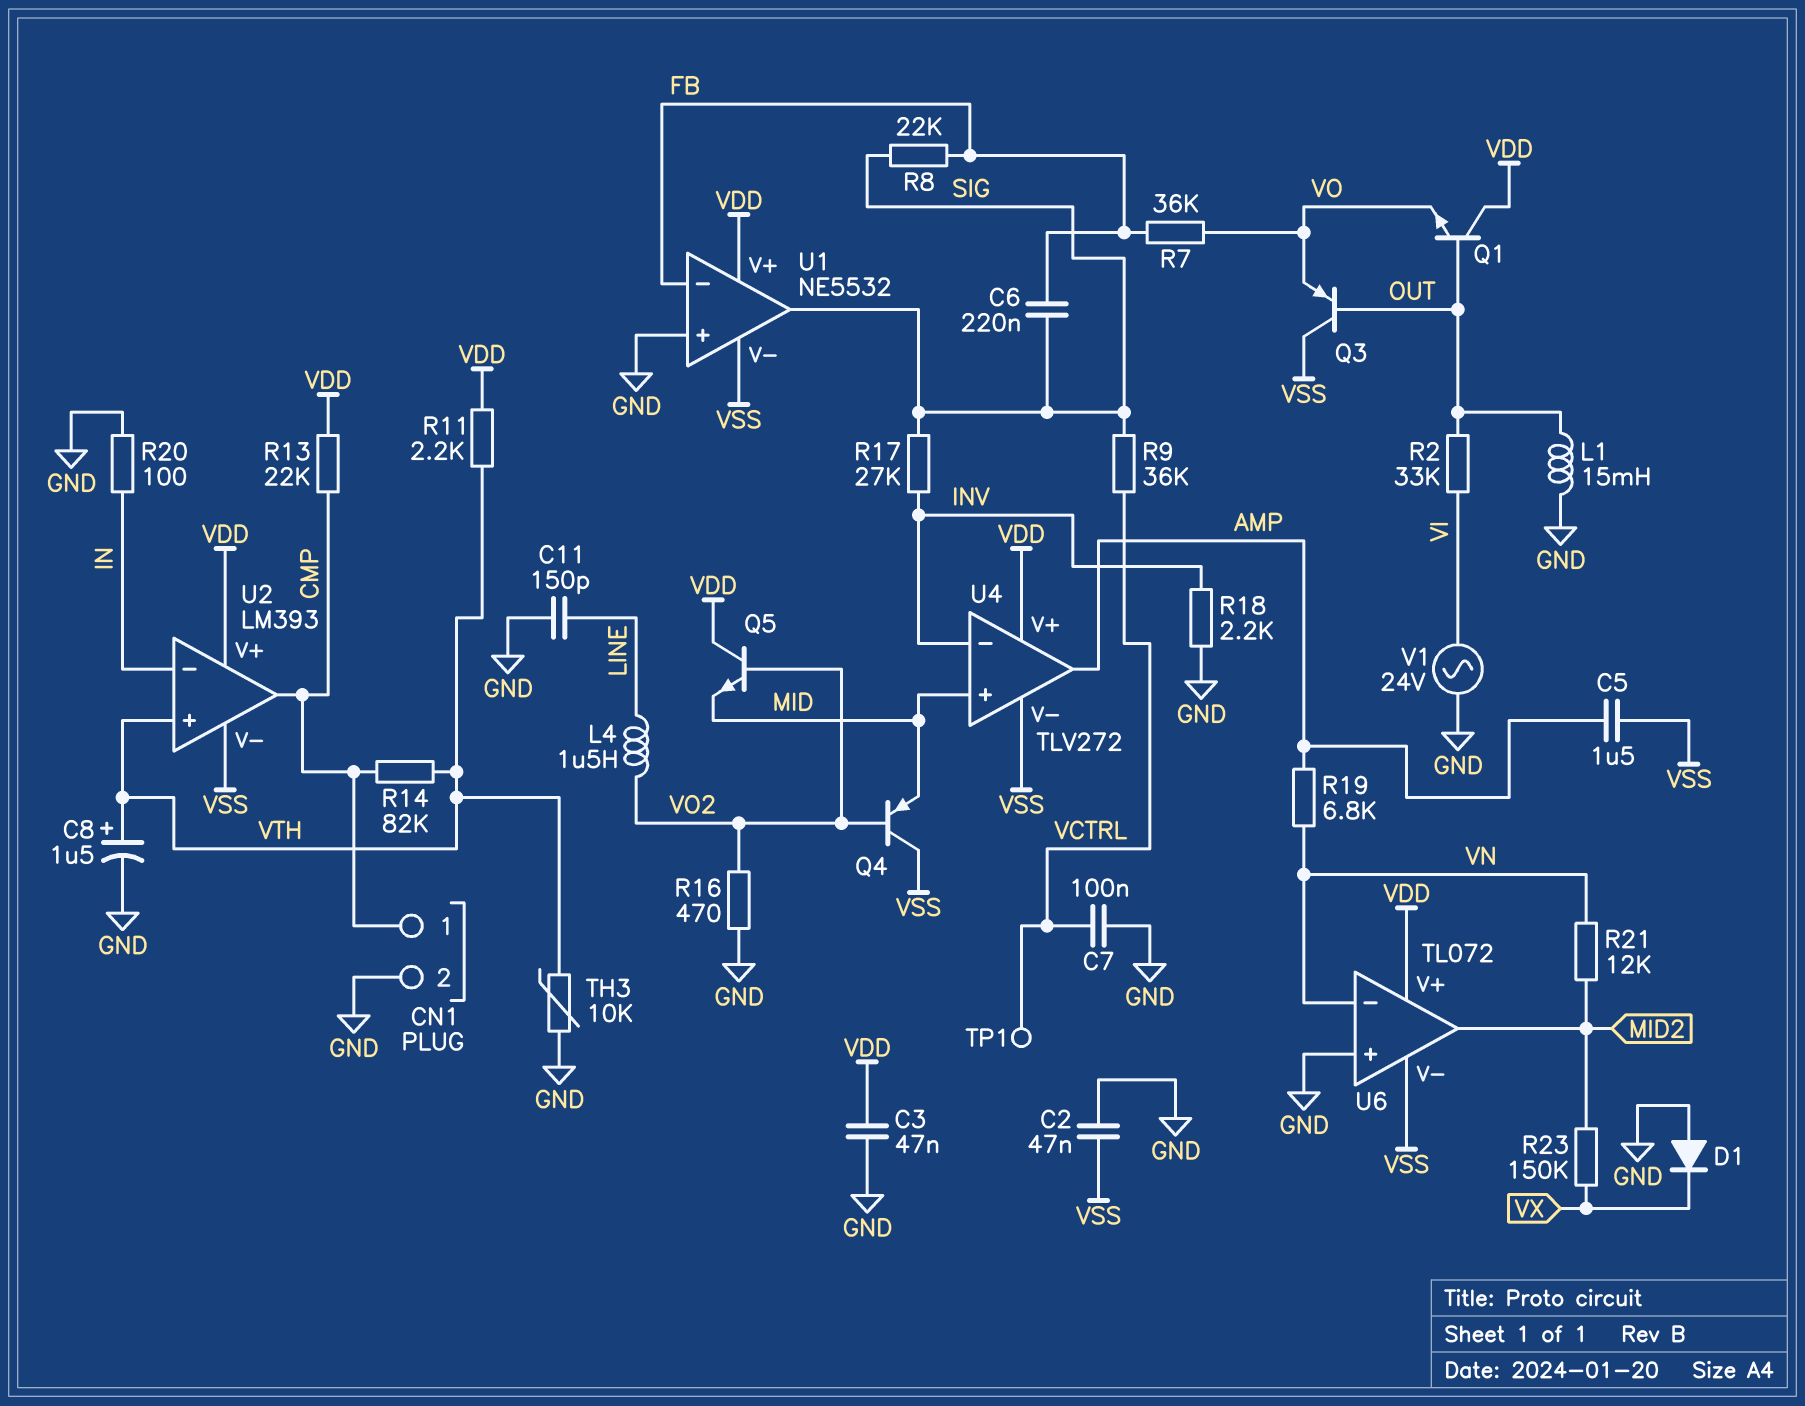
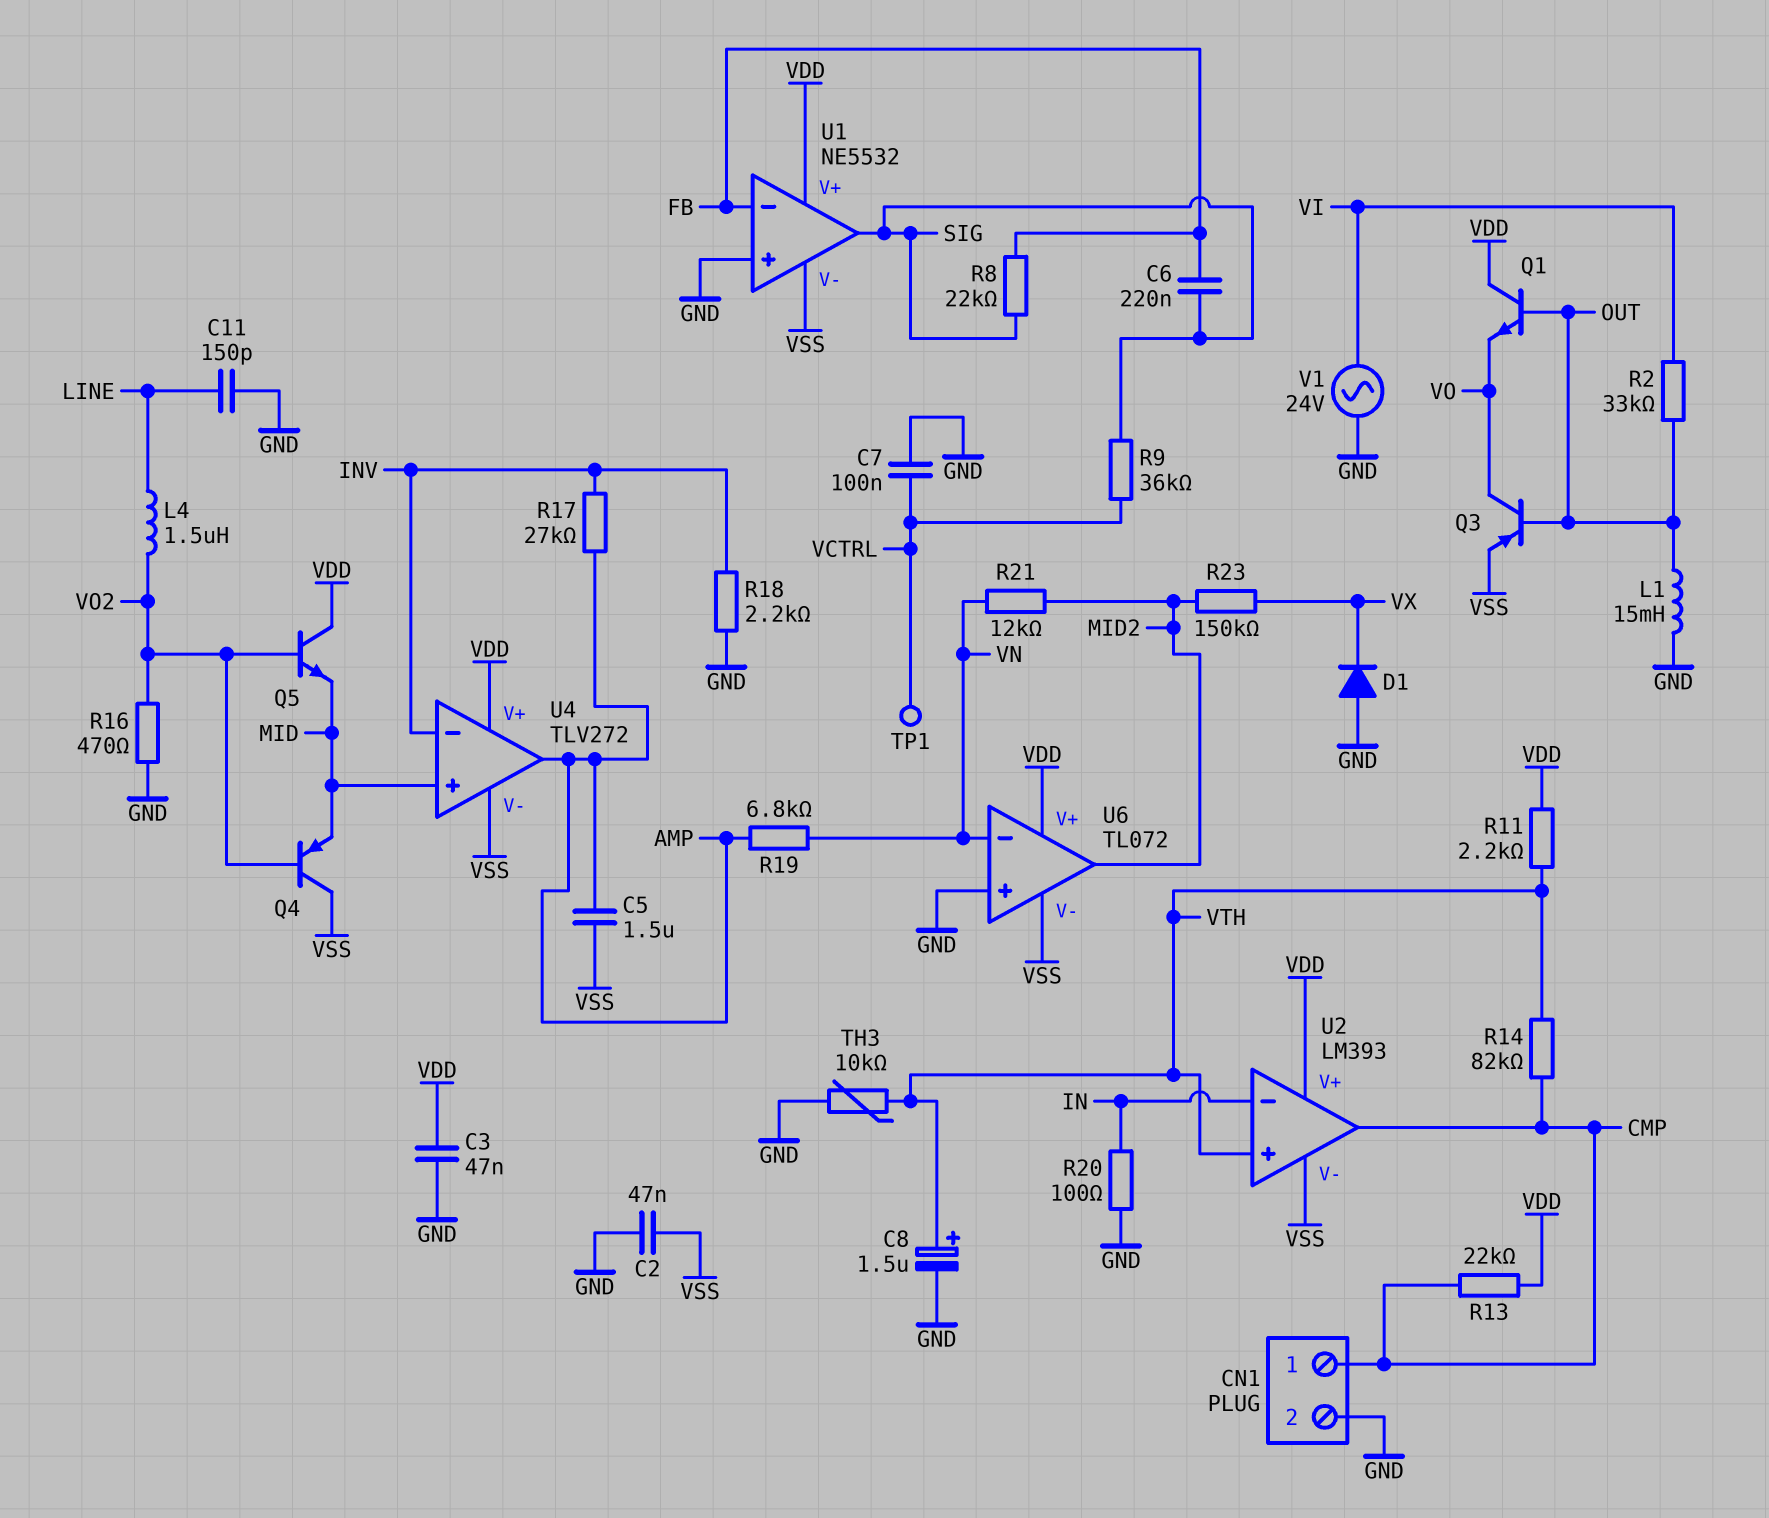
Q3: PNP (B OUT, C VSS, E VO) -> PNP (B OUT, C VO, E VSS)
R7: 36k (FB, VO) -> none
R17: 27k (INV, SIG) -> 27k (AMP, INV)

